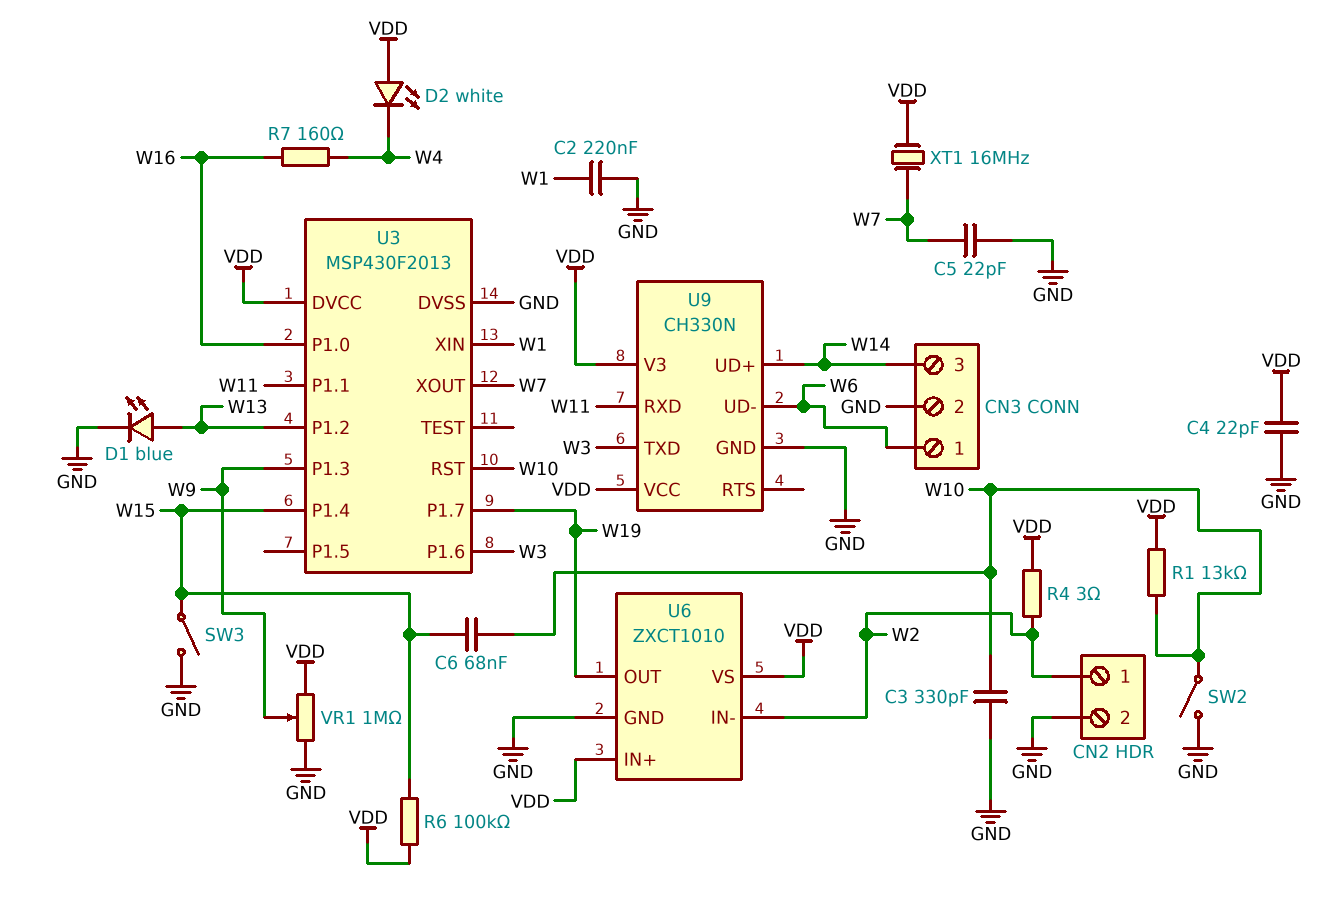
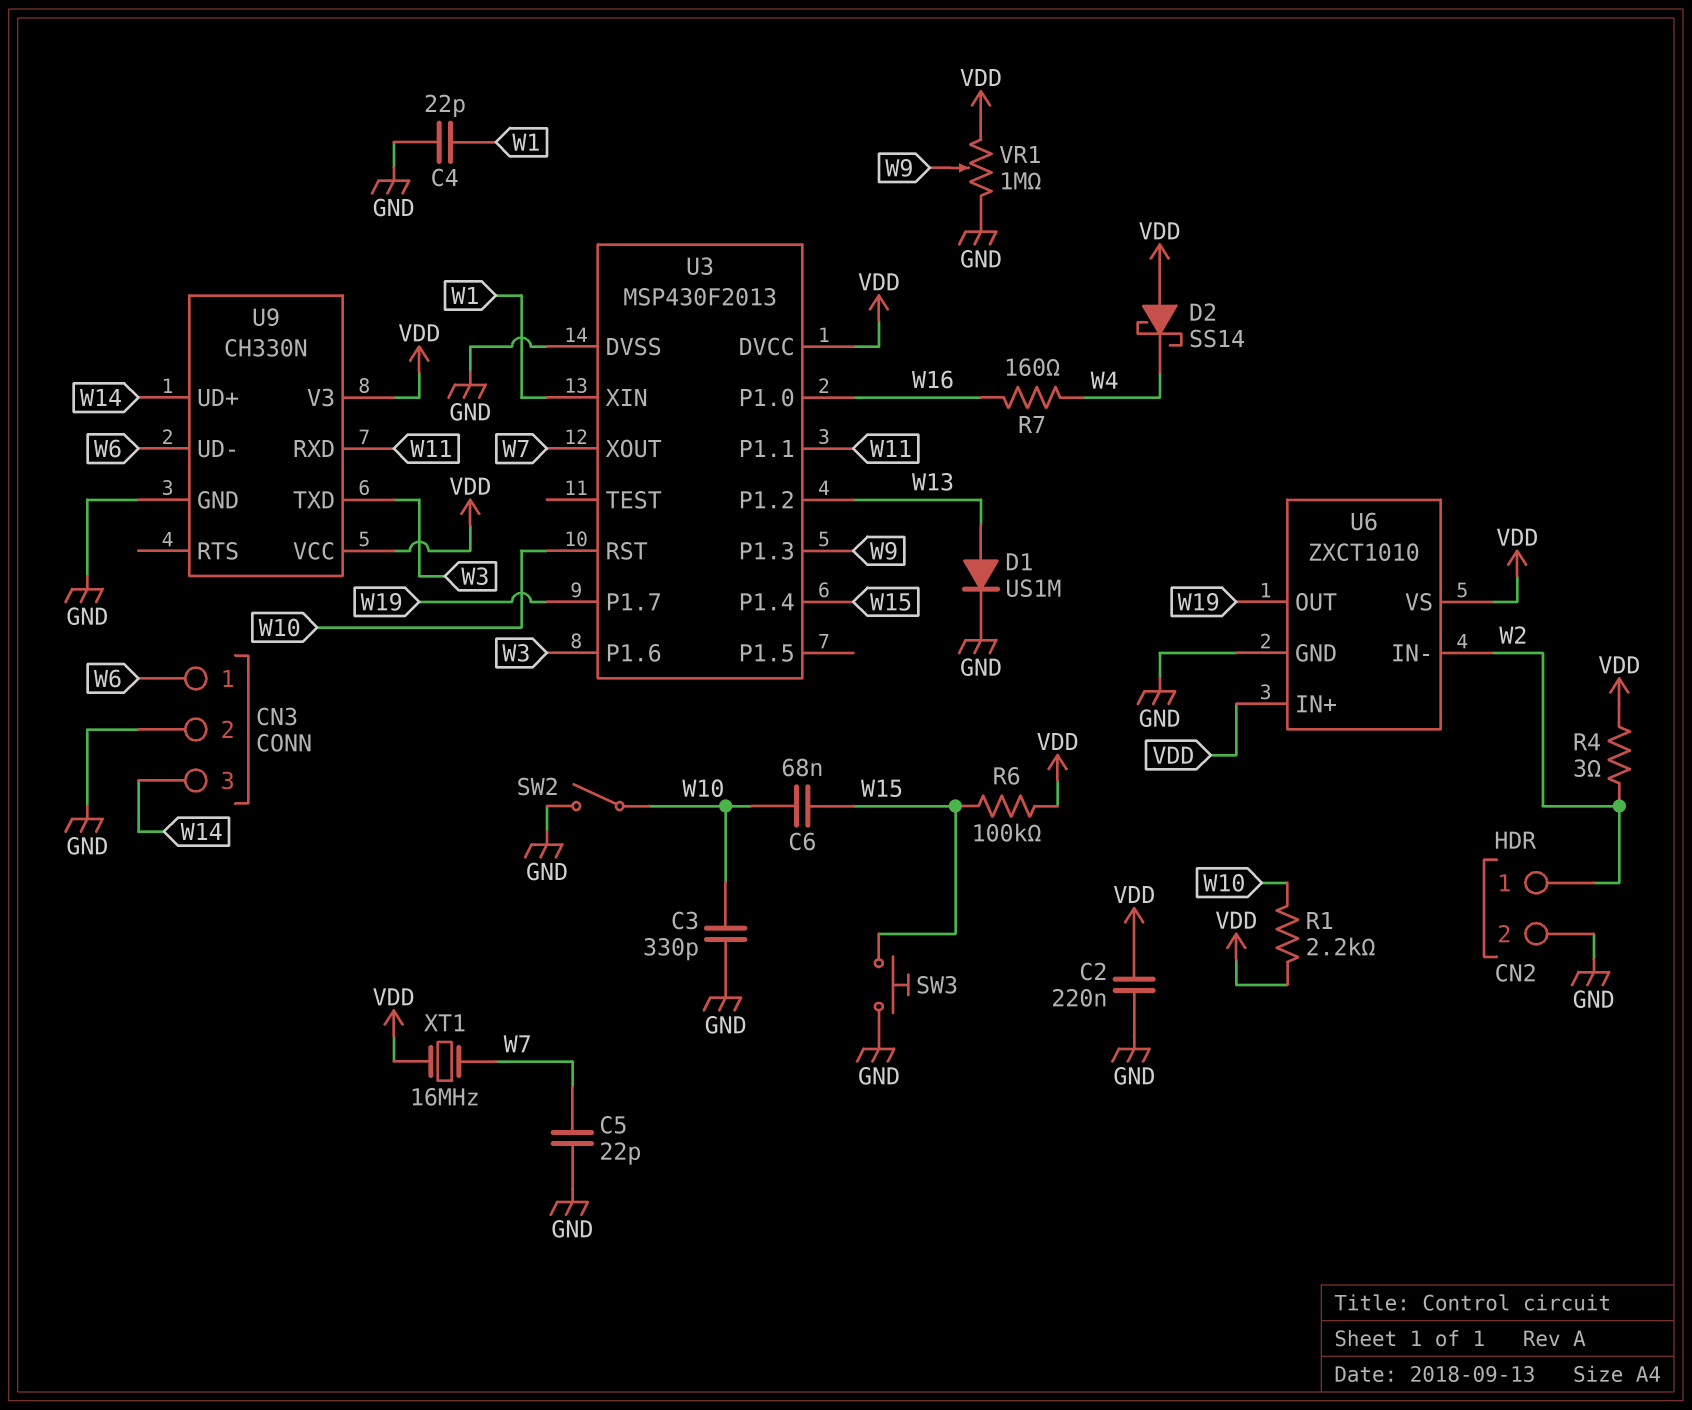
C2: 220nF (GND, W1) -> 220nF (GND, VDD)
C4: 22pF (GND, VDD) -> 22pF (GND, W1)
D1: LED blue (A W13, K GND) -> diode US1M (A W13, K GND)
D2: LED white (A VDD, K W4) -> schottky SS14 (A VDD, K W4)
R1: 13k (VDD, W10) -> 2.2k (VDD, W10)
SW3: switch (GND, W15) -> button (GND, W15)

